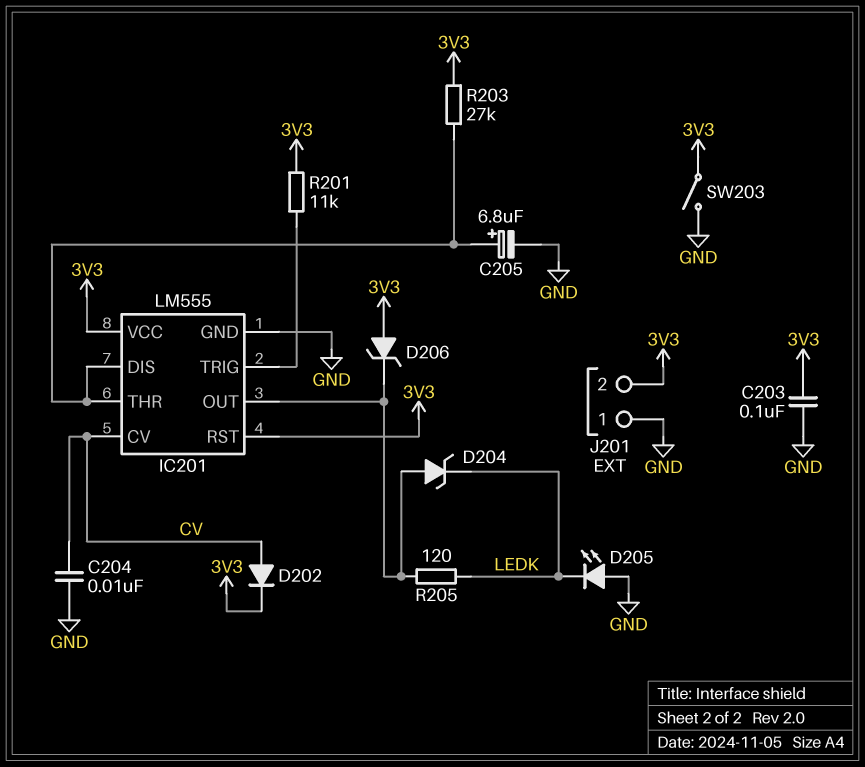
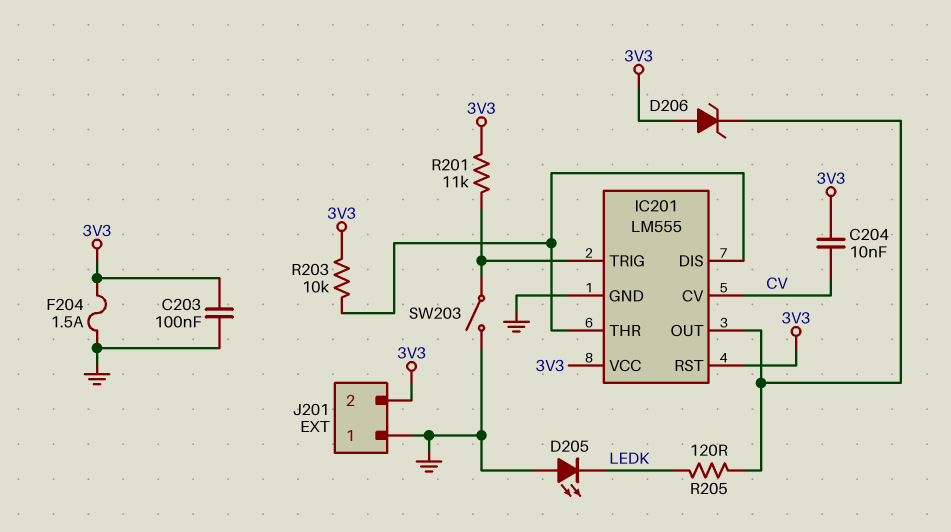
C204: 10nF (CV, GND) -> 10nF (3V3, CV)
C205: 6.8uF (plus IC201/DIS, minus GND) -> none
D202: diode (A CV, K 3V3) -> none
D204: zener (A IC201/OUT, K LEDK) -> none
F204: none -> 1.5A (3V3, GND)
R203: 27k (3V3, IC201/DIS) -> 10k (3V3, IC201/DIS)
SW203: switch (3V3, GND) -> switch (GND, IC201/TRIG)

